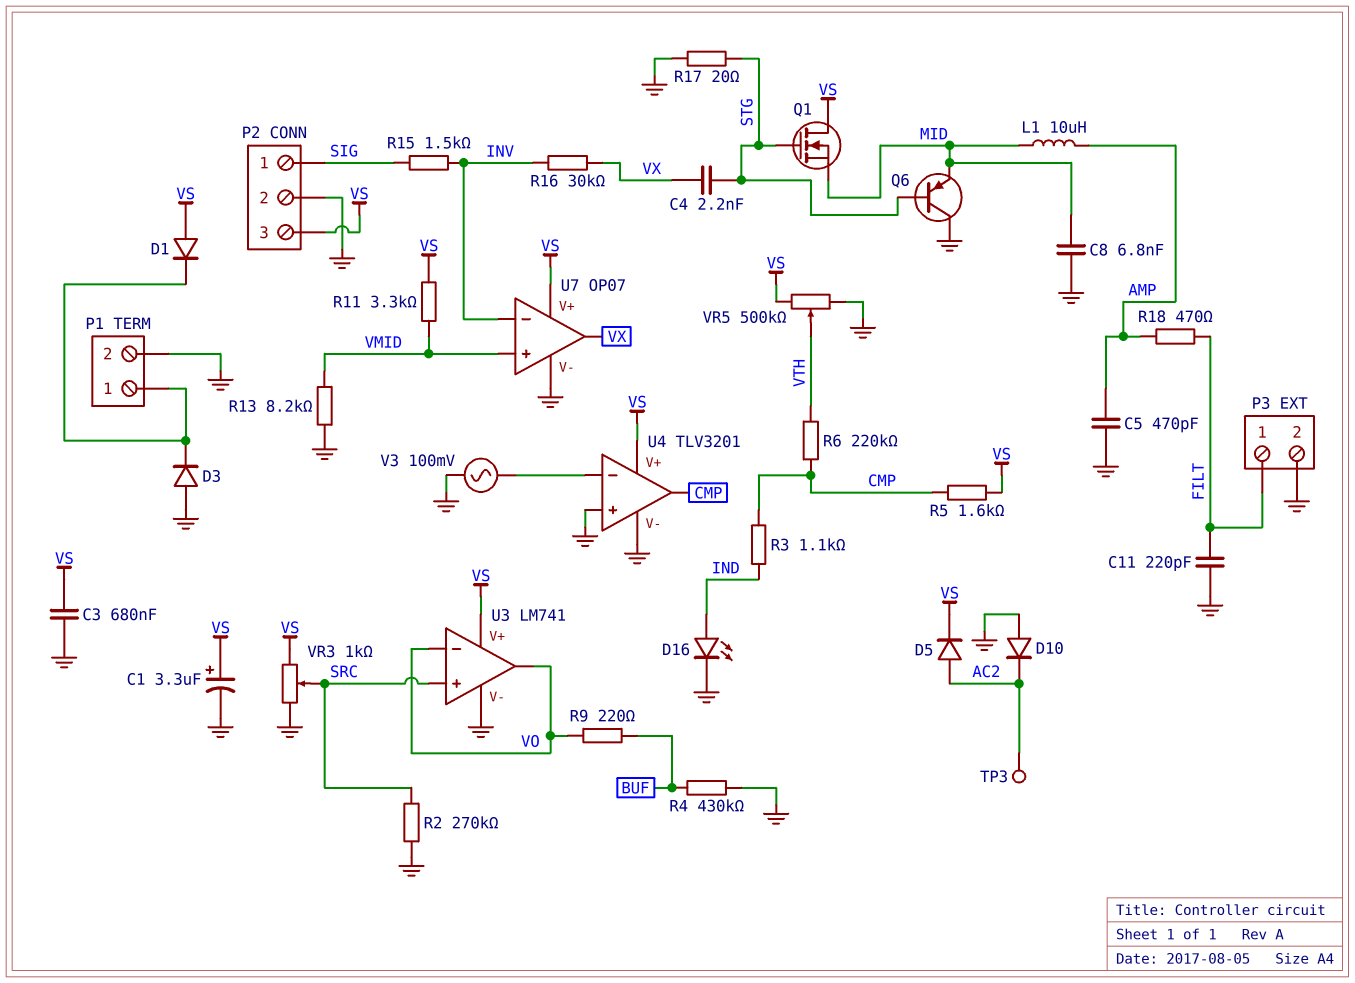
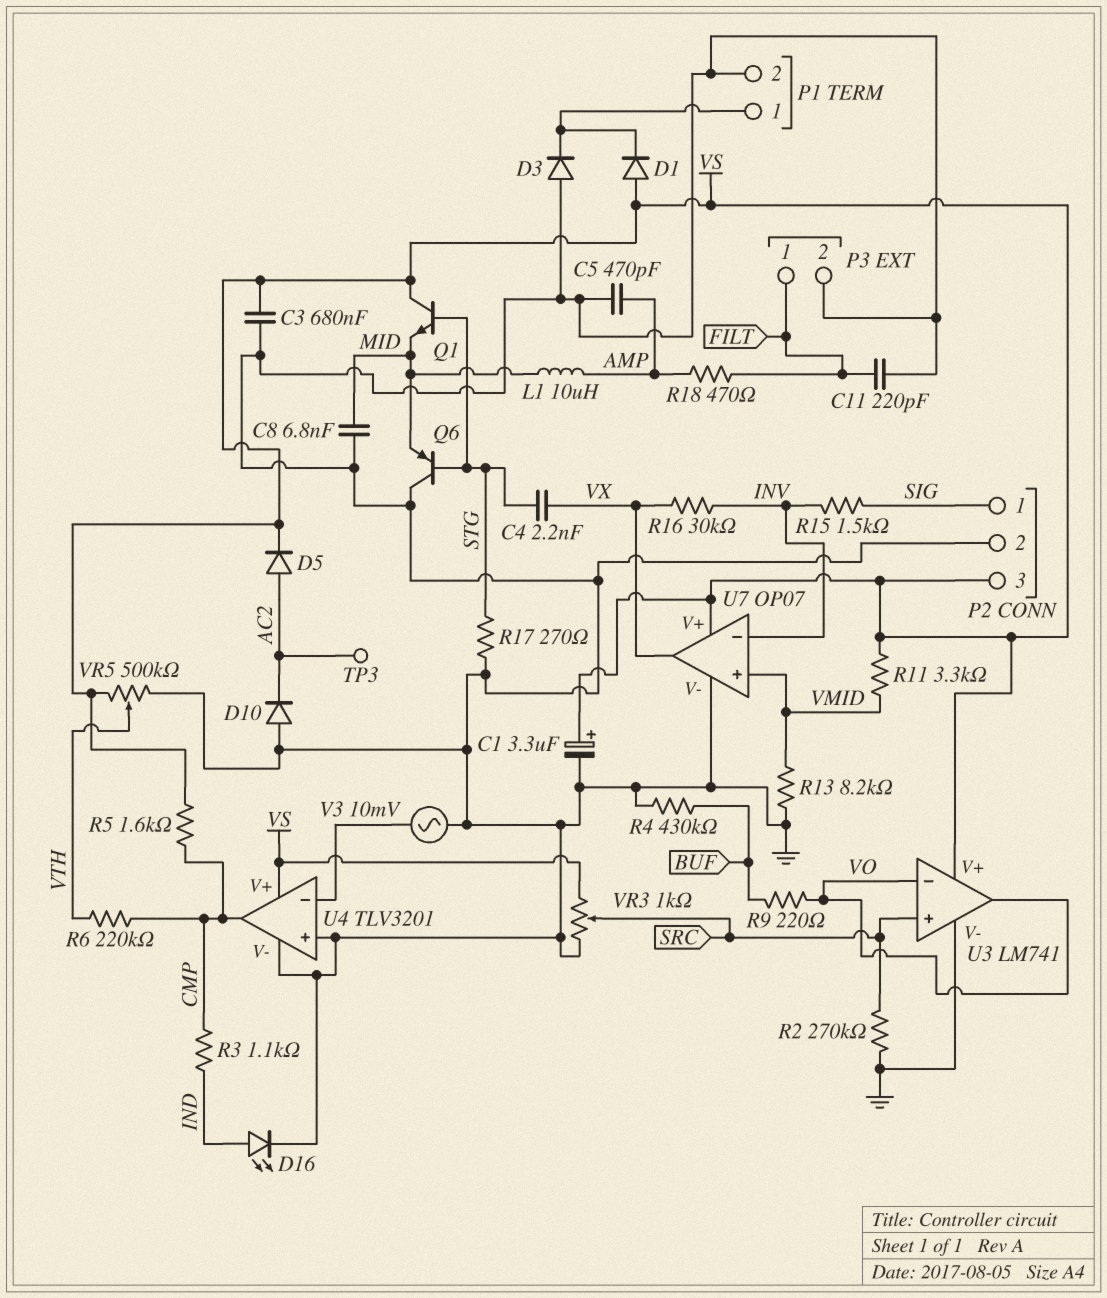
Q1: NMOS (G STG, D VS, S MID) -> NPN (B STG, C VS, E MID)
R17: 20 (GND, STG) -> 270 (GND, STG)
V3: AC 100mV (GND, U4/in-) -> AC 10mV (GND, U4/in-)

